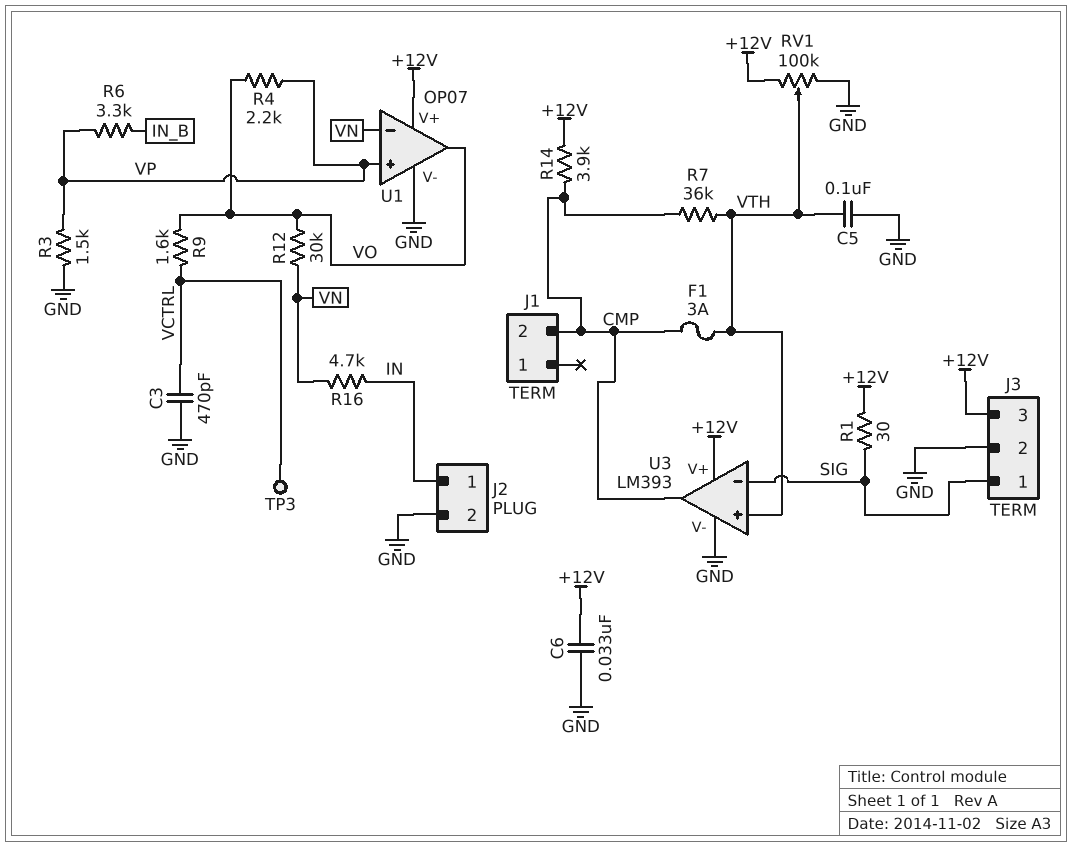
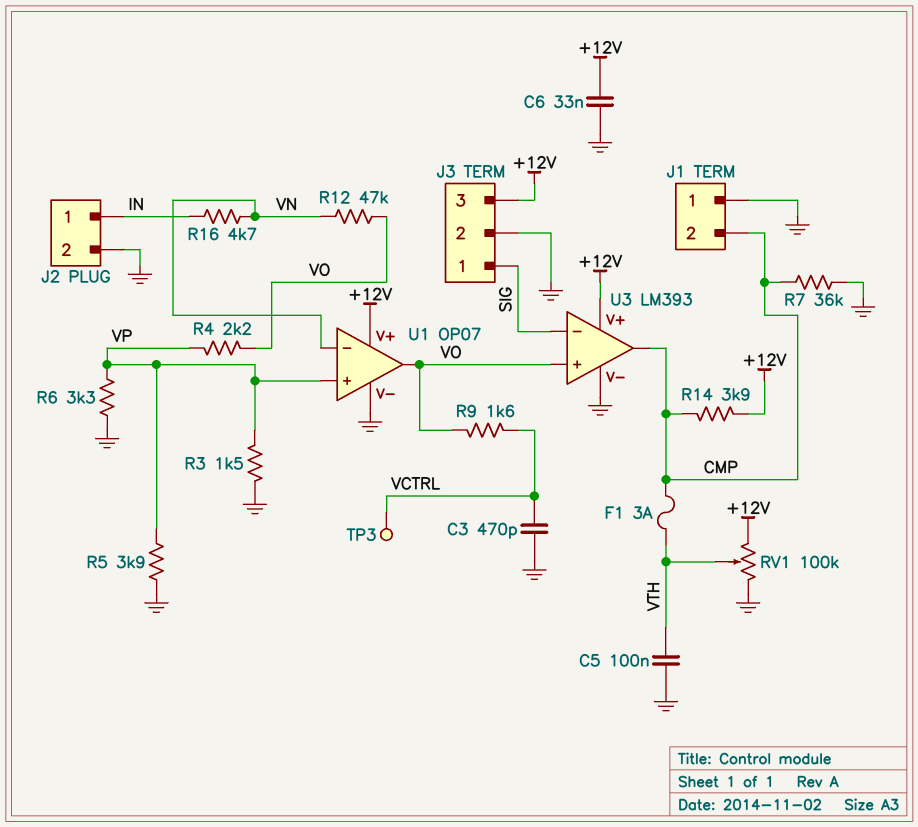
J1 pin 1: none -> GND
R1: 30 (+12V, SIG) -> none
R5: none -> 3.9k (GND, VP)
R6: 3.3k (IN_B, VP) -> 3.3k (GND, VP)
R7: 36k (CMP, VTH) -> 36k (CMP, GND)
R12: 30k (VN, VO) -> 47k (VN, VO)
U3 pin in+: VTH -> VO

